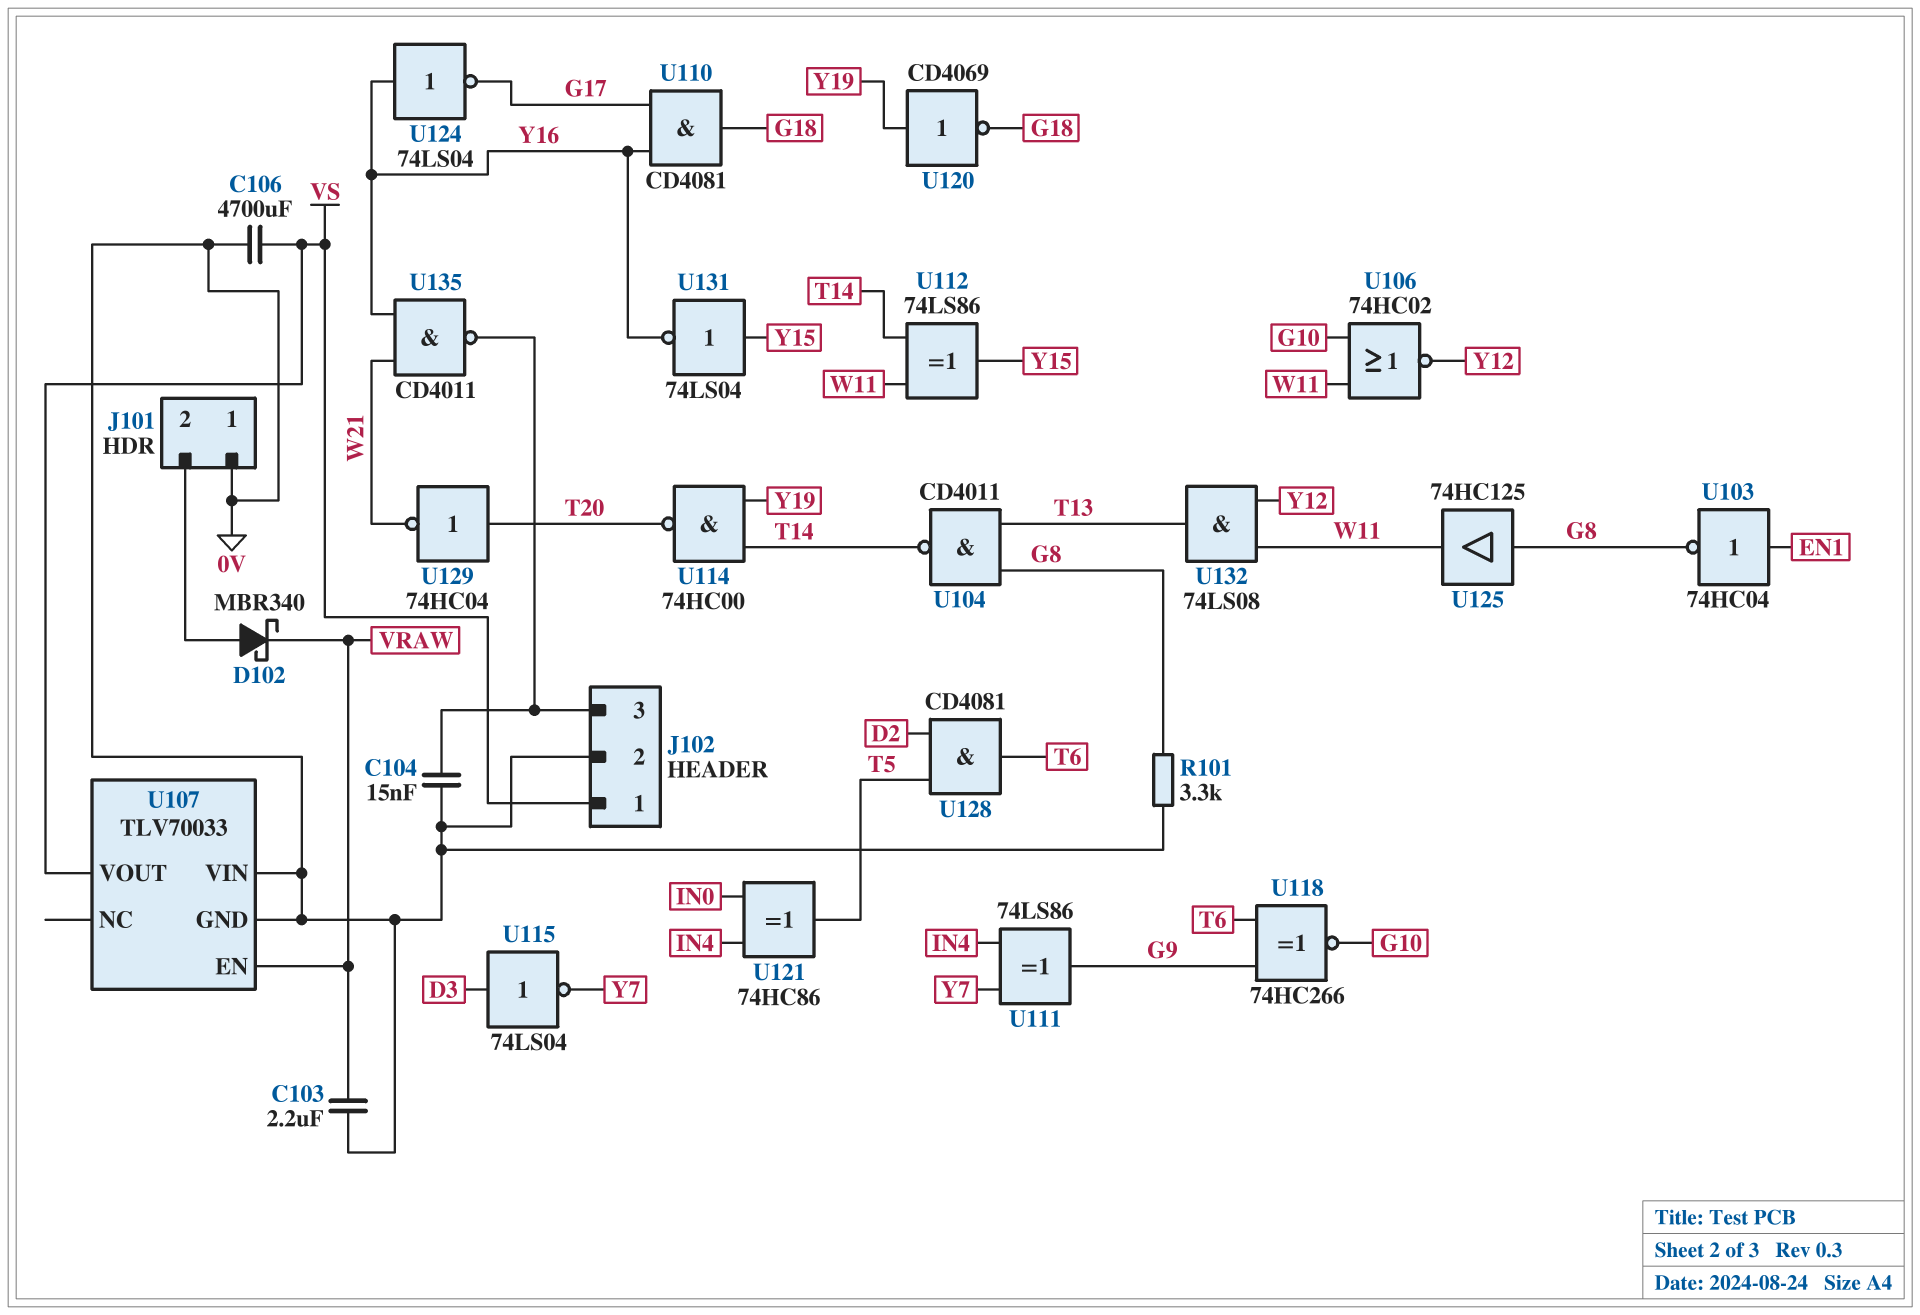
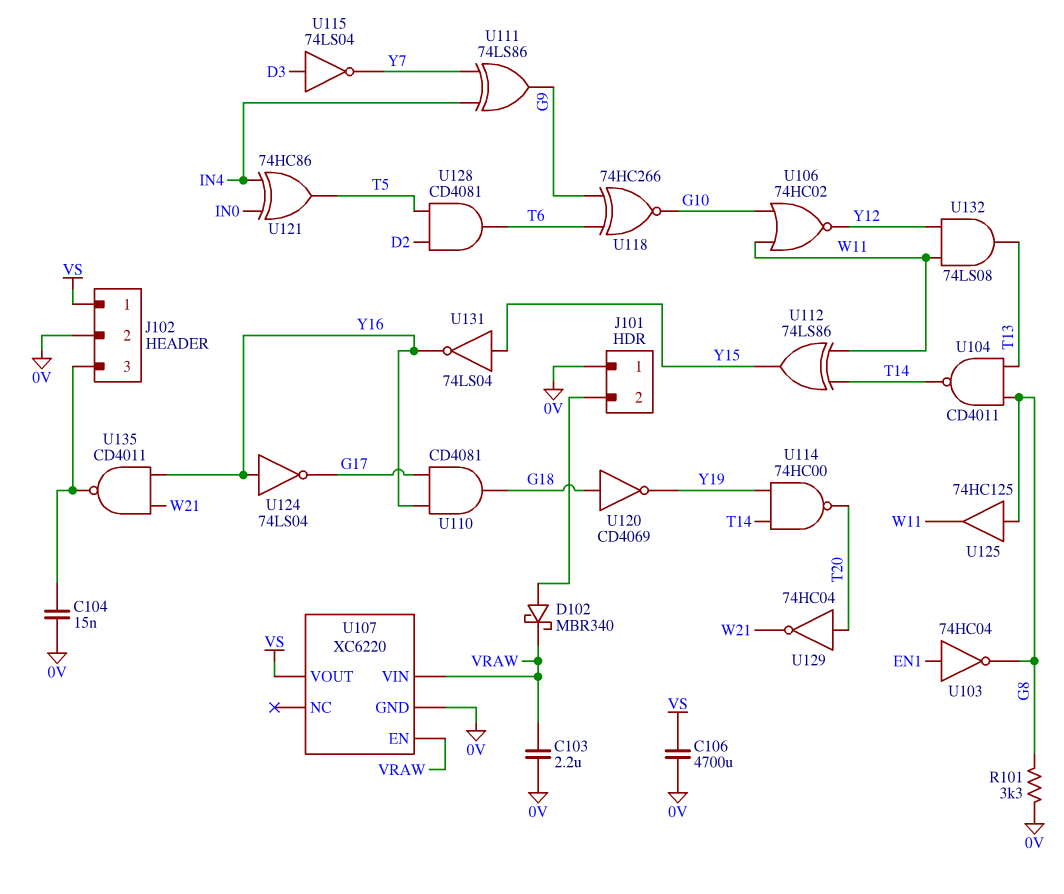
U107: TLV70033 -> XC6220
U107 pin VIN: 0V -> VRAW
U120: NOT CD4069 (in Y19, out G18) -> NOT CD4069 (in G18, out Y19)

